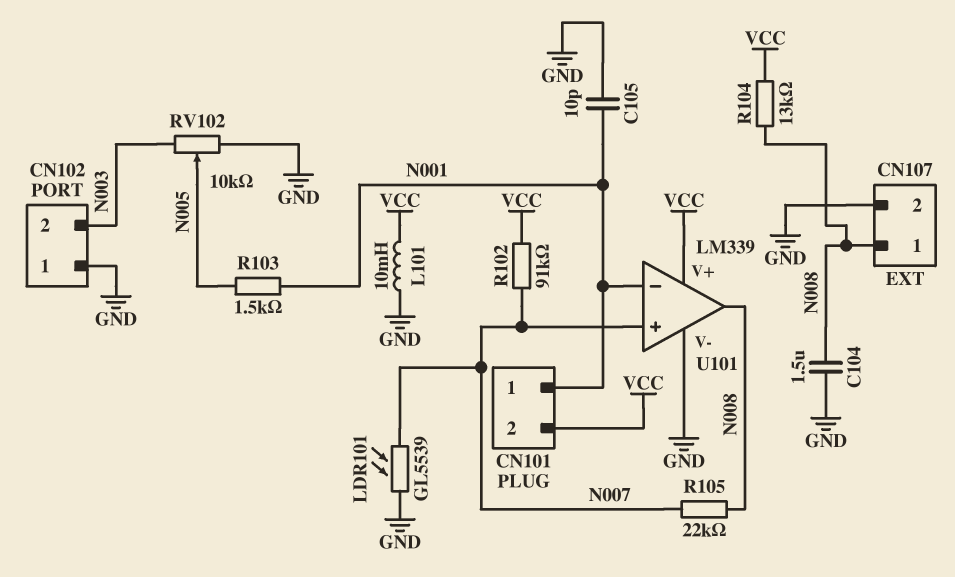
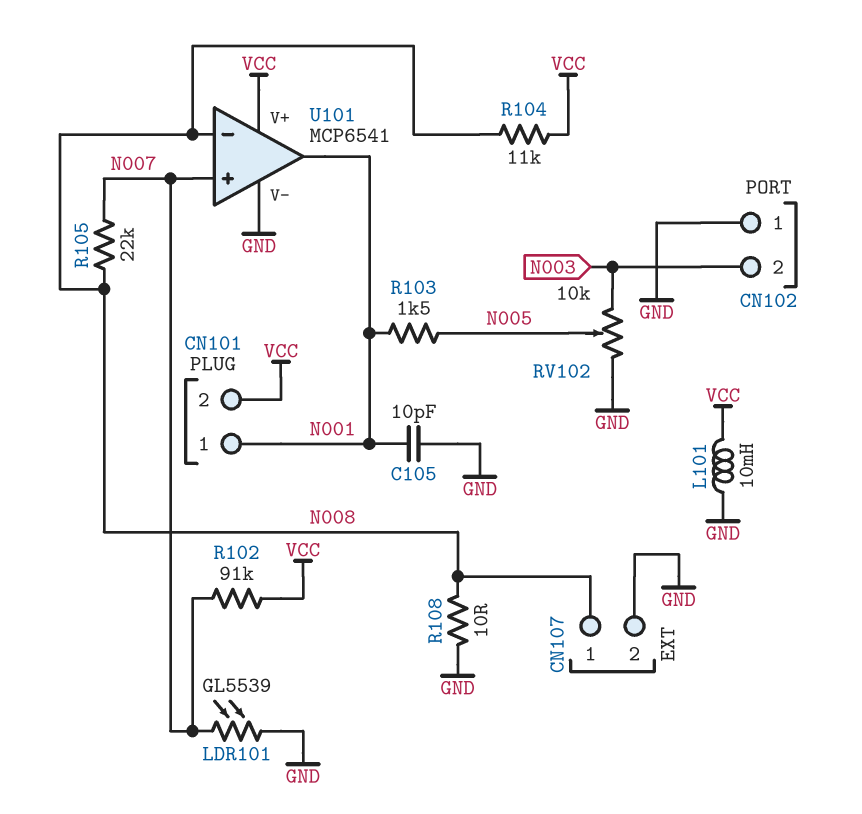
C104: 1.5uF (GND, N008) -> none
R104: 13k (N008, VCC) -> 11k (N008, VCC)
R108: none -> 10 (GND, N008)
U101: LM339 -> MCP6541
U101 pin in-: N001 -> N008
U101 pin out: N008 -> N001

